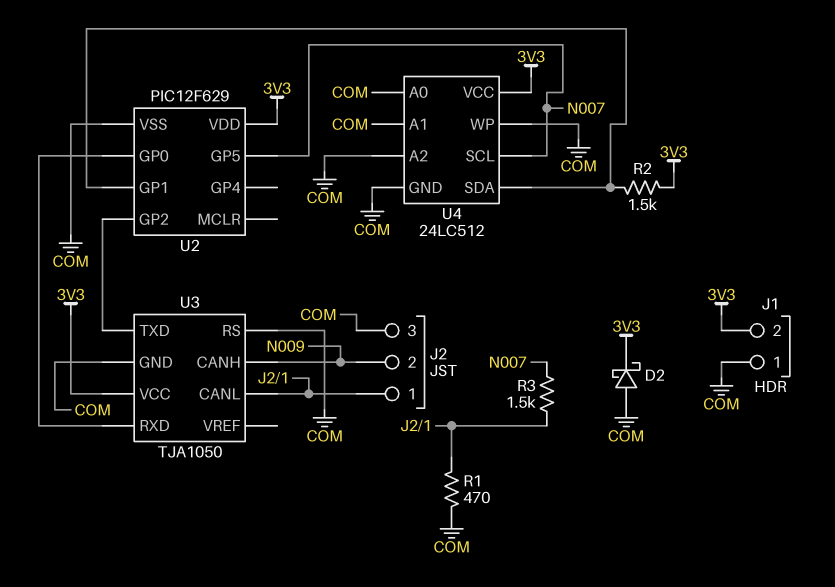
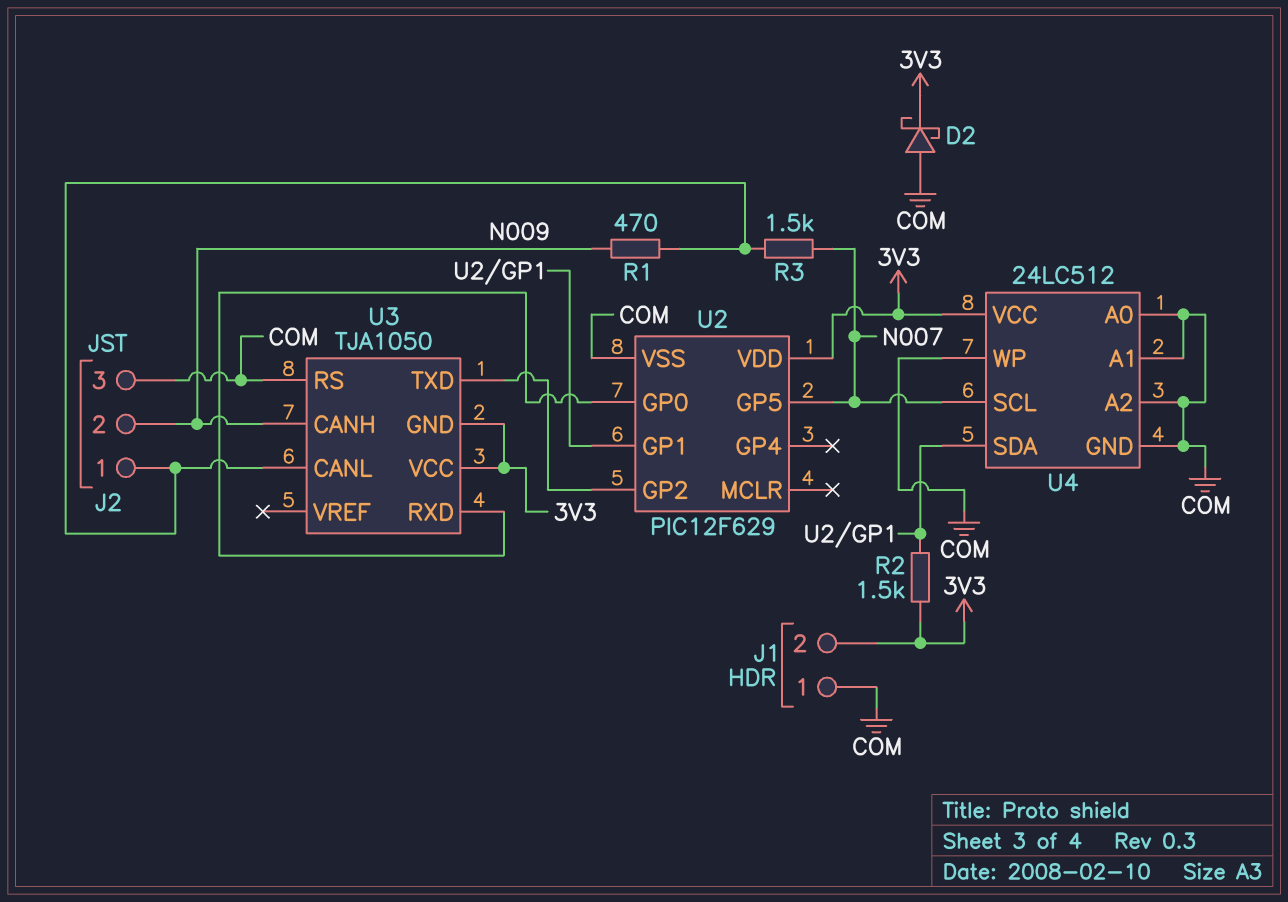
R1: 470 (COM, J2/1) -> 470 (J2/1, N009)
U3 pin GND: COM -> 3V3

